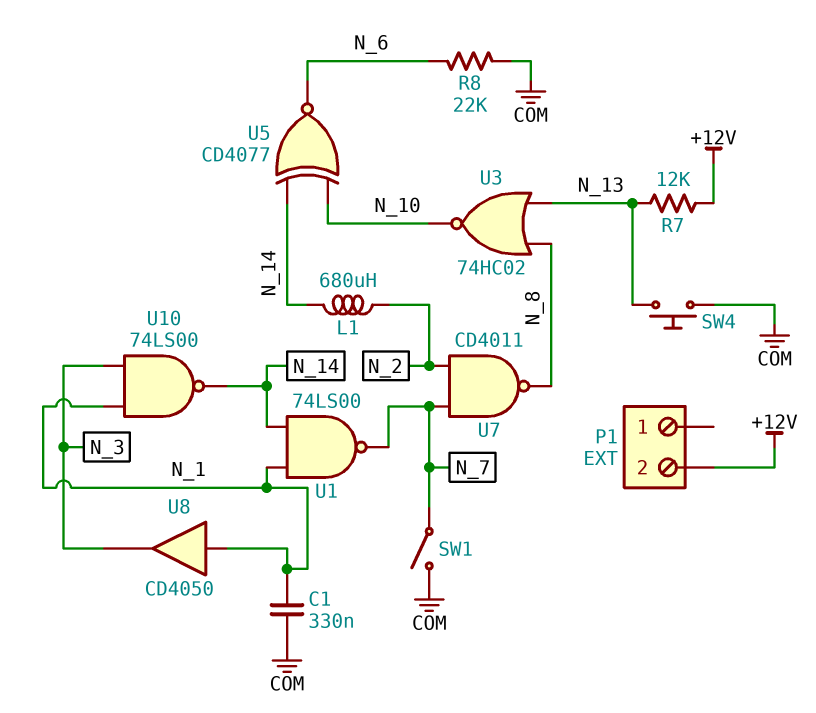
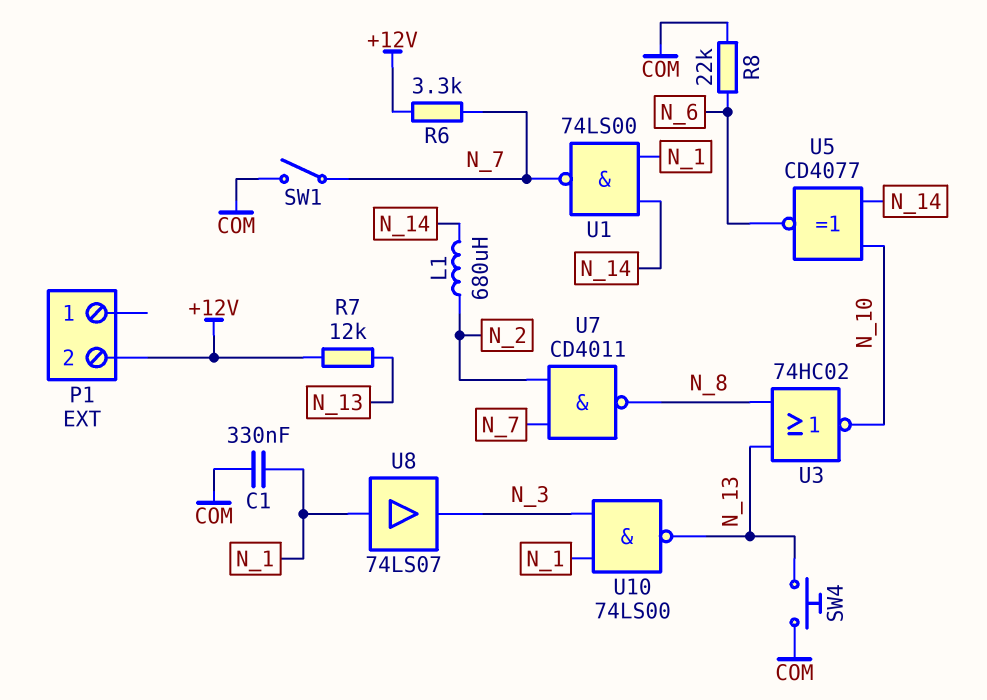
R6: none -> 3.3k (+12V, N_7)
U8: buffer CD4050 (in N_1, out N_3) -> buffer 74LS07 (in N_1, out N_3)
U10: NAND 74LS00 (in N_1, in N_3, out N_14) -> NAND 74LS00 (in N_1, in N_3, out N_13)

